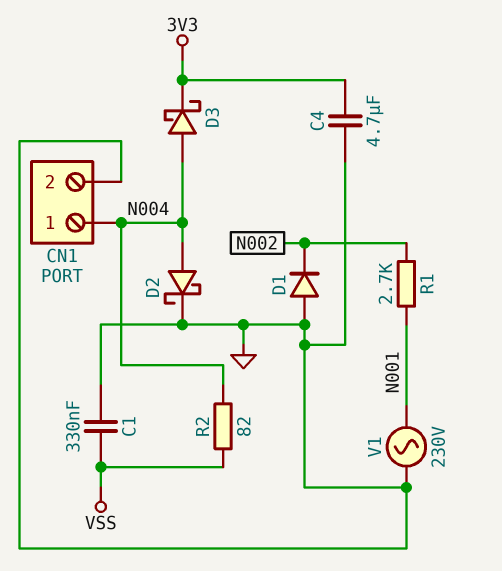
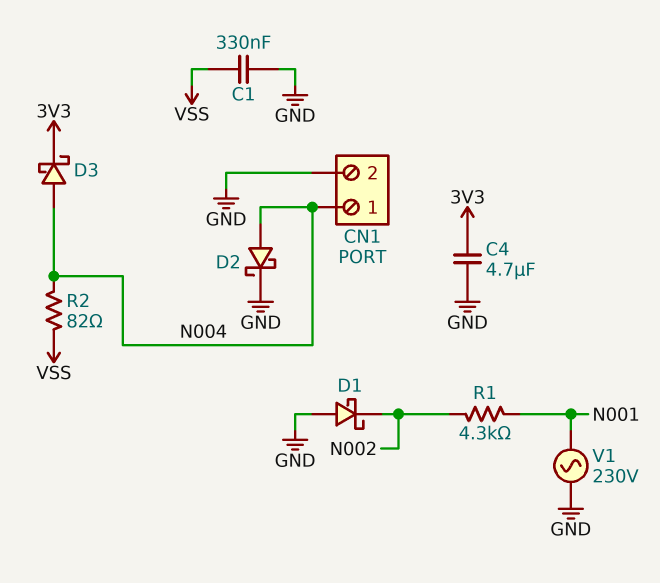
D1: diode (A GND, K N002) -> schottky (A GND, K N002)
R1: 2.7k (N001, N002) -> 4.3k (N001, N002)

